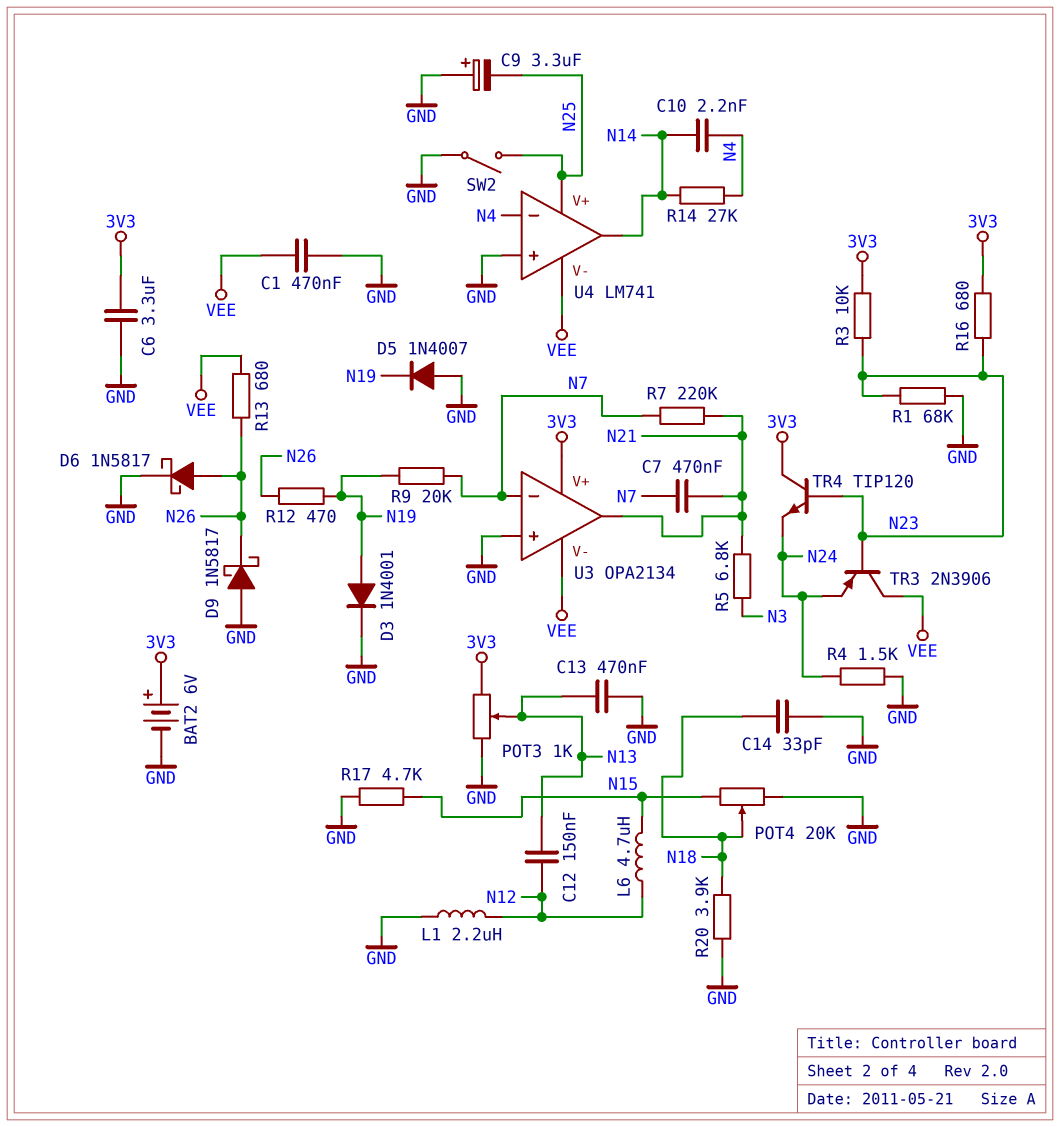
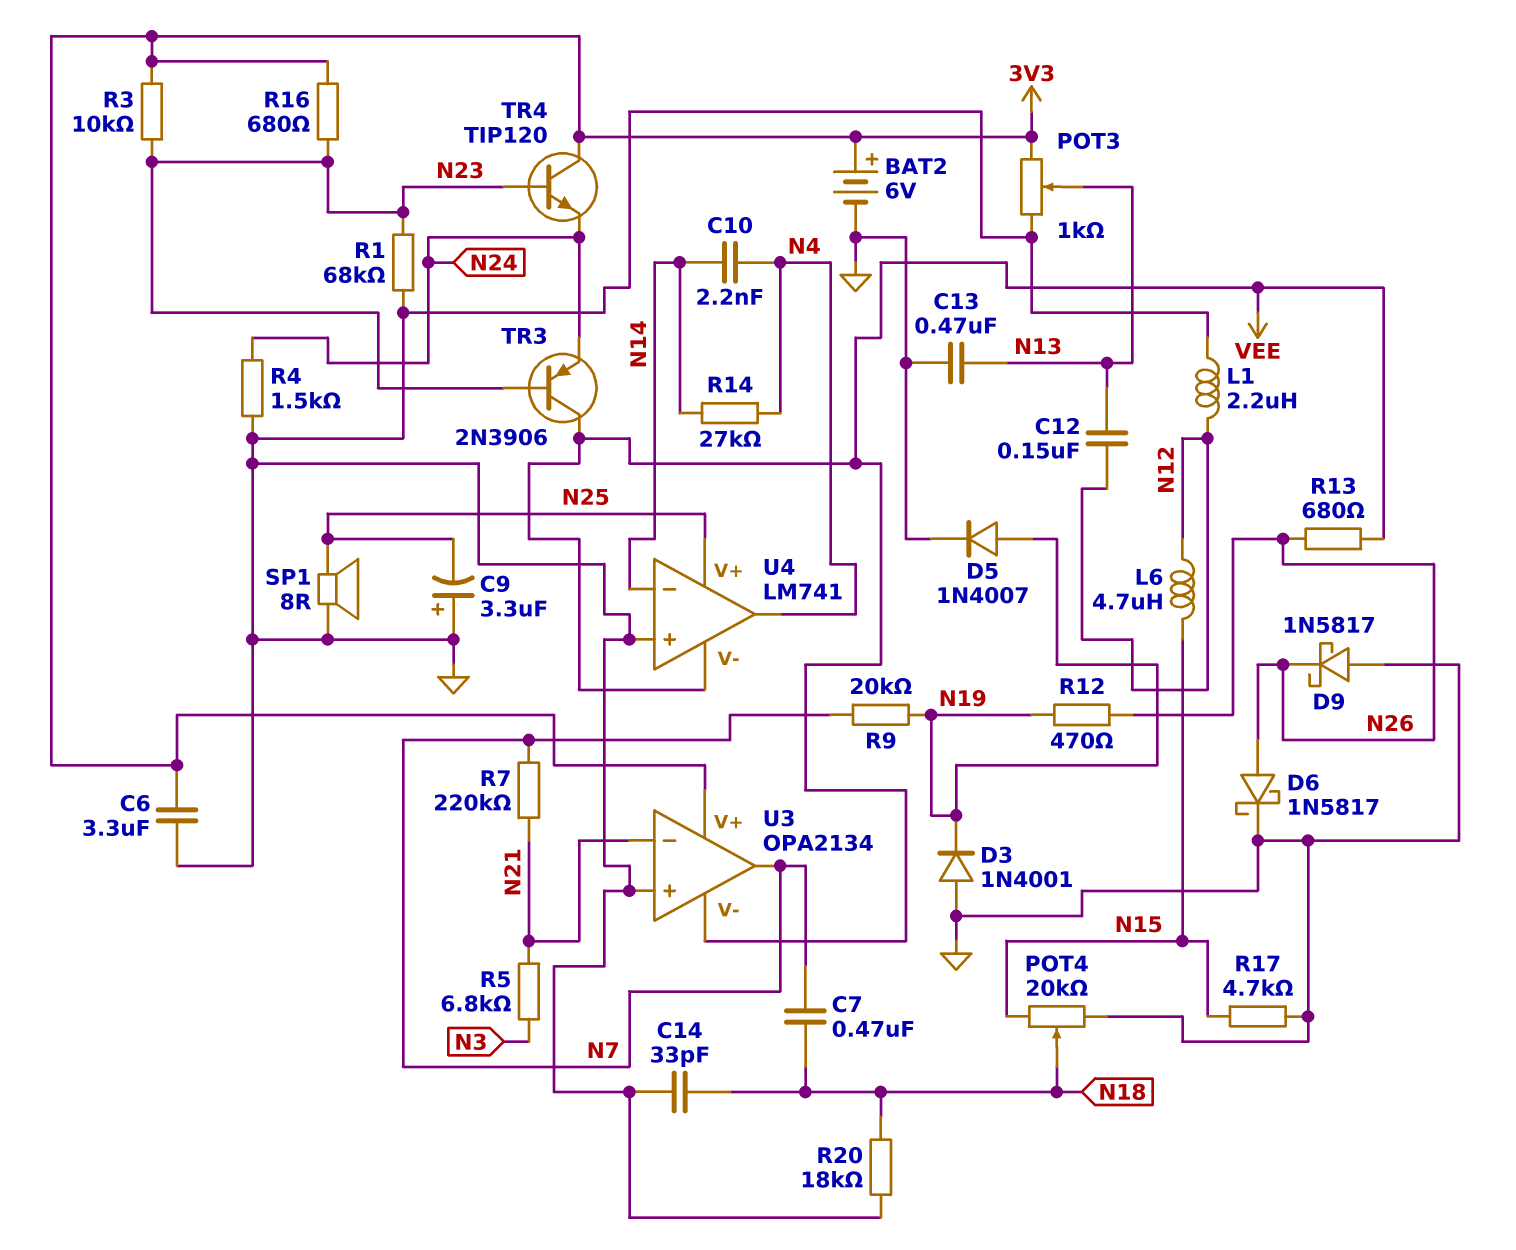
C1: 470nF (GND, VEE) -> none
C7: 470nF (N7, N21) -> 470nF (N7, N18)
D3: diode 1N4001 (A N19, K GND) -> diode 1N4001 (A GND, K N19)
D5: diode 1N4007 (A GND, K N19) -> diode 1N4007 (A N19, K GND)
R20: 3.9k (GND, N18) -> 18k (GND, N18)
SP1: none -> speaker 8R (GND, N25)
SW2: switch (GND, N25) -> none
U3 pin in-: N7 -> N21
U3 pin out: N21 -> N7
U4 pin in-: N4 -> N14
U4 pin out: N14 -> N4

